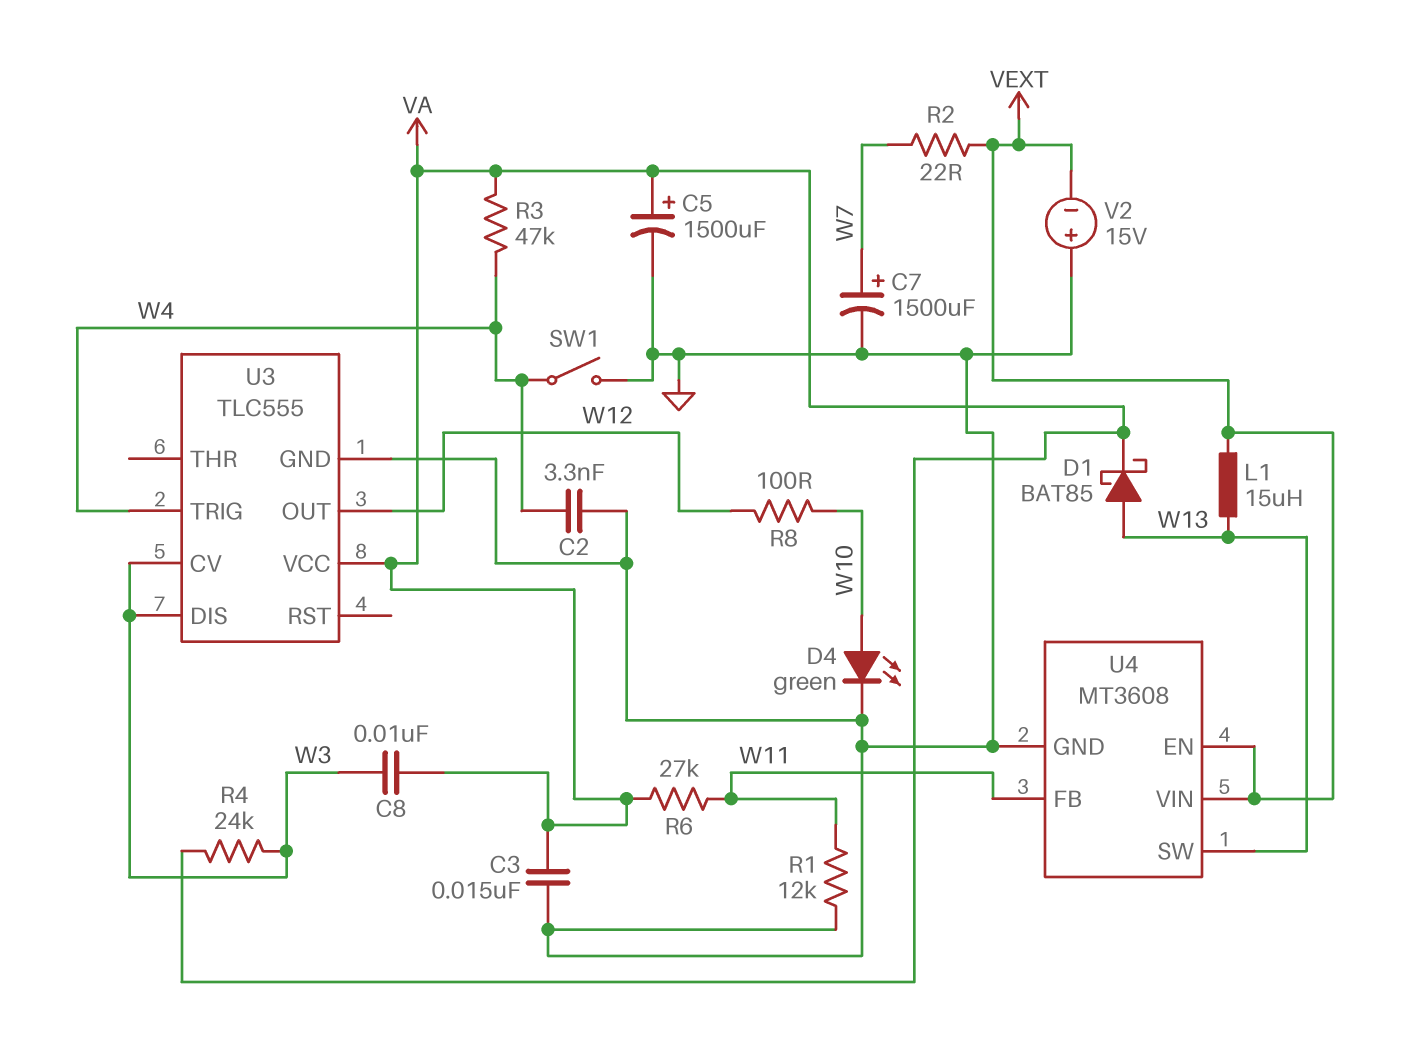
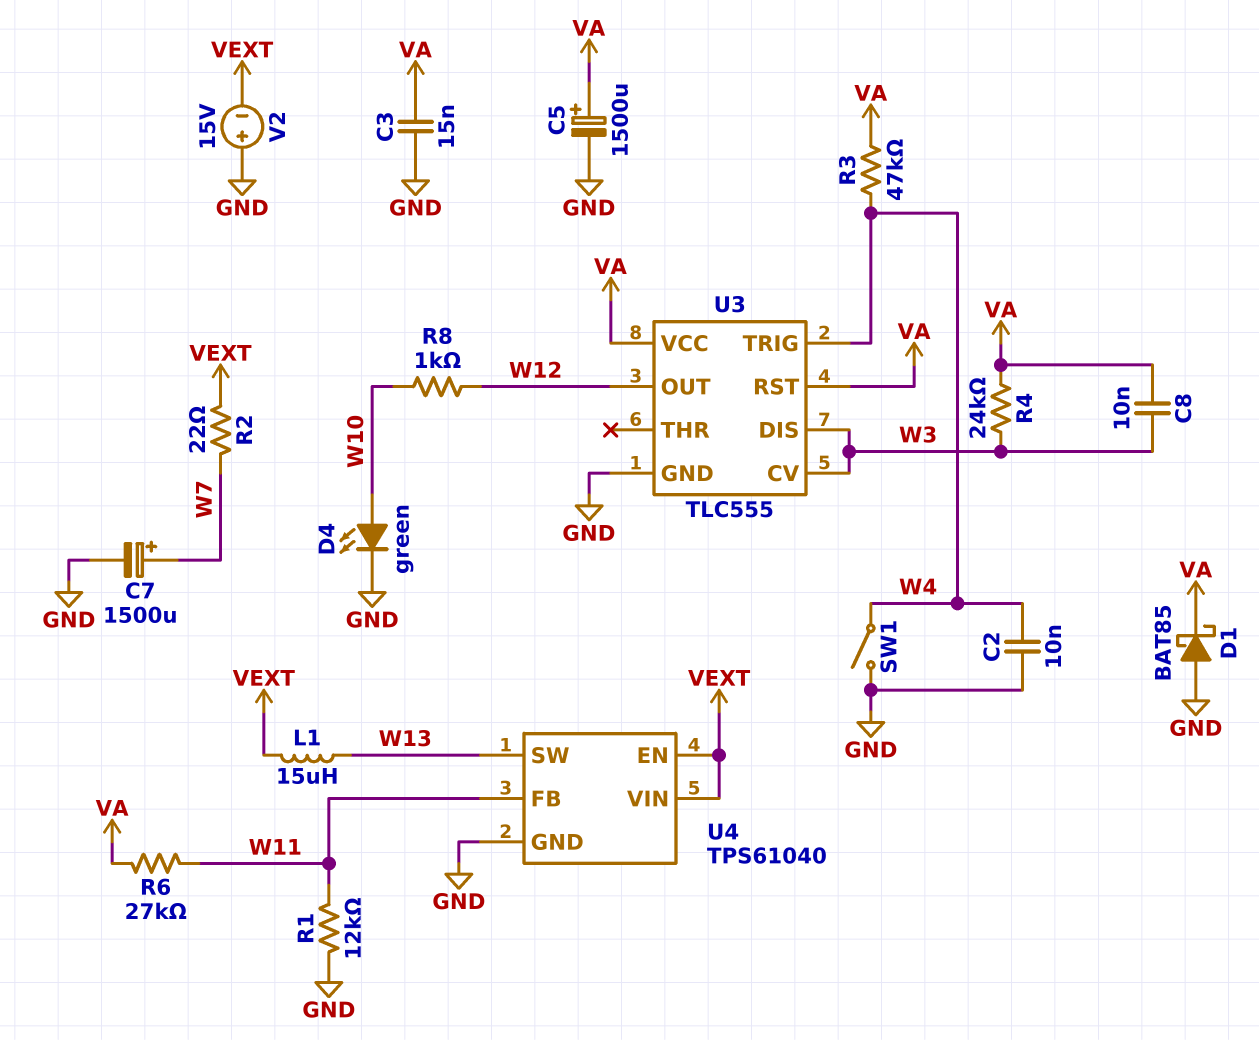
C2: 3.3nF (GND, W4) -> 10nF (GND, W4)
D1: schottky BAT85 (A W13, K VA) -> schottky BAT85 (A GND, K VA)
R8: 100 (W10, W12) -> 1k (W10, W12)
U3 pin RST: none -> VA
U4: MT3608 -> TPS61040

